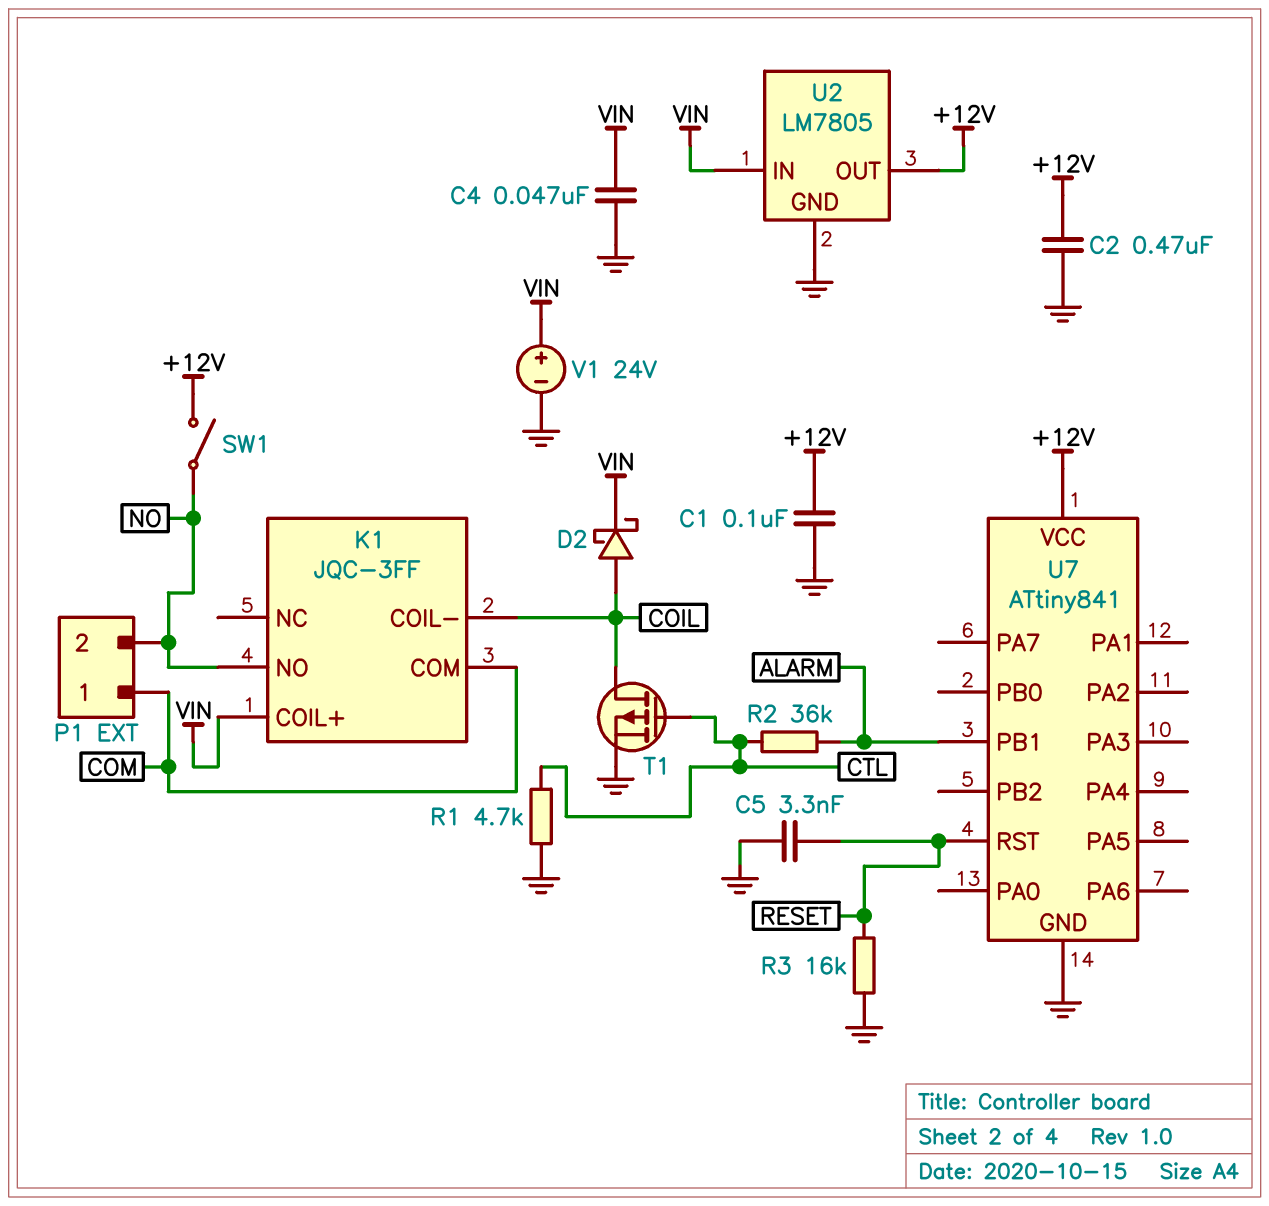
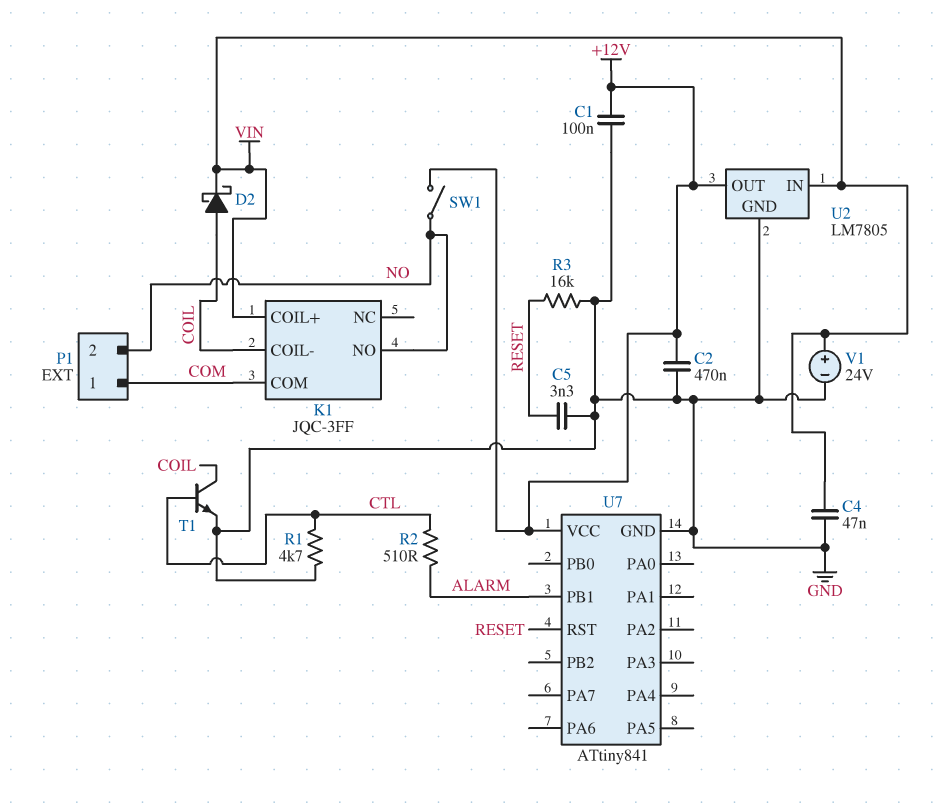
R2: 36k (ALARM, CTL) -> 510 (ALARM, CTL)
T1: PMOS (G CTL, D COIL, S GND) -> NPN (B CTL, C COIL, E GND)

